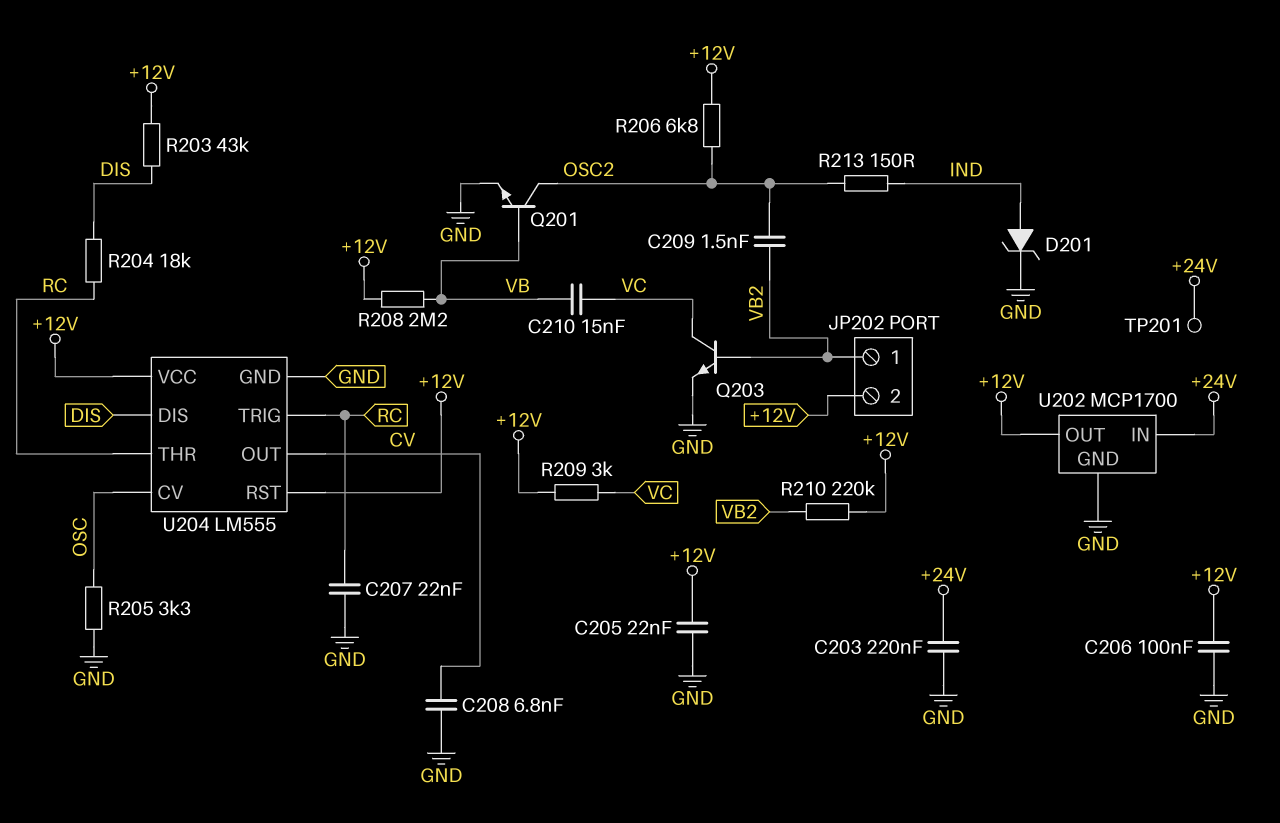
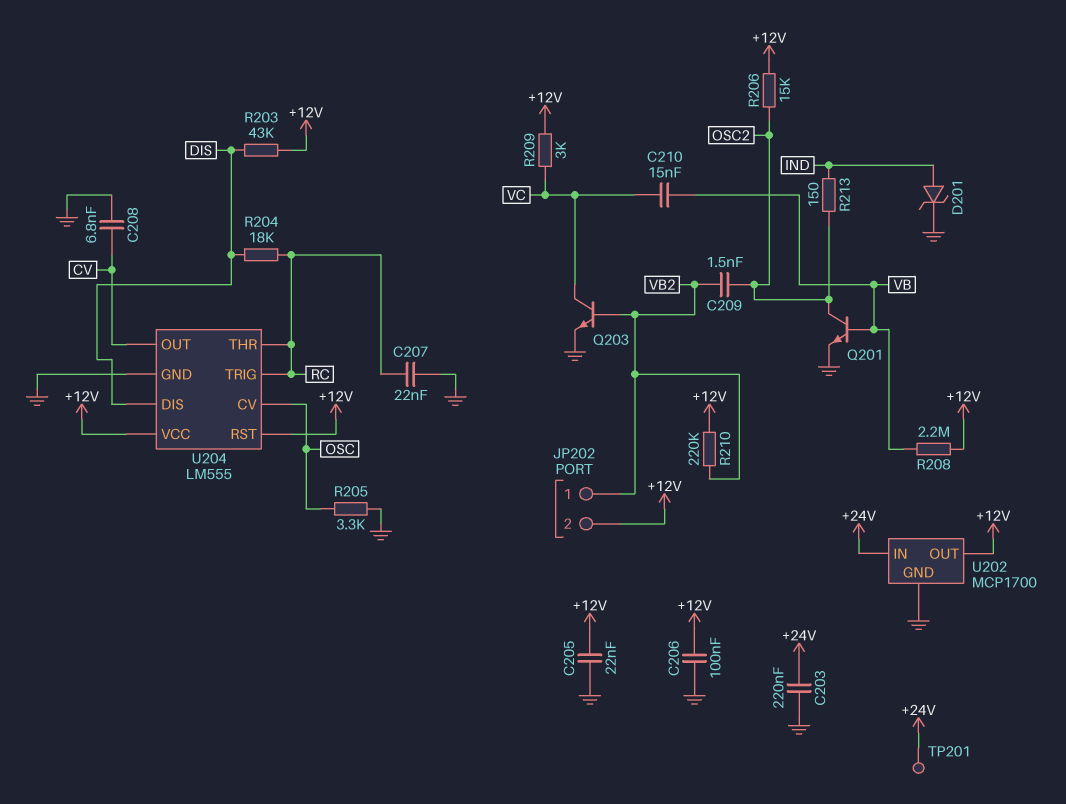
R206: 6.8k (+12V, OSC2) -> 15k (+12V, OSC2)

